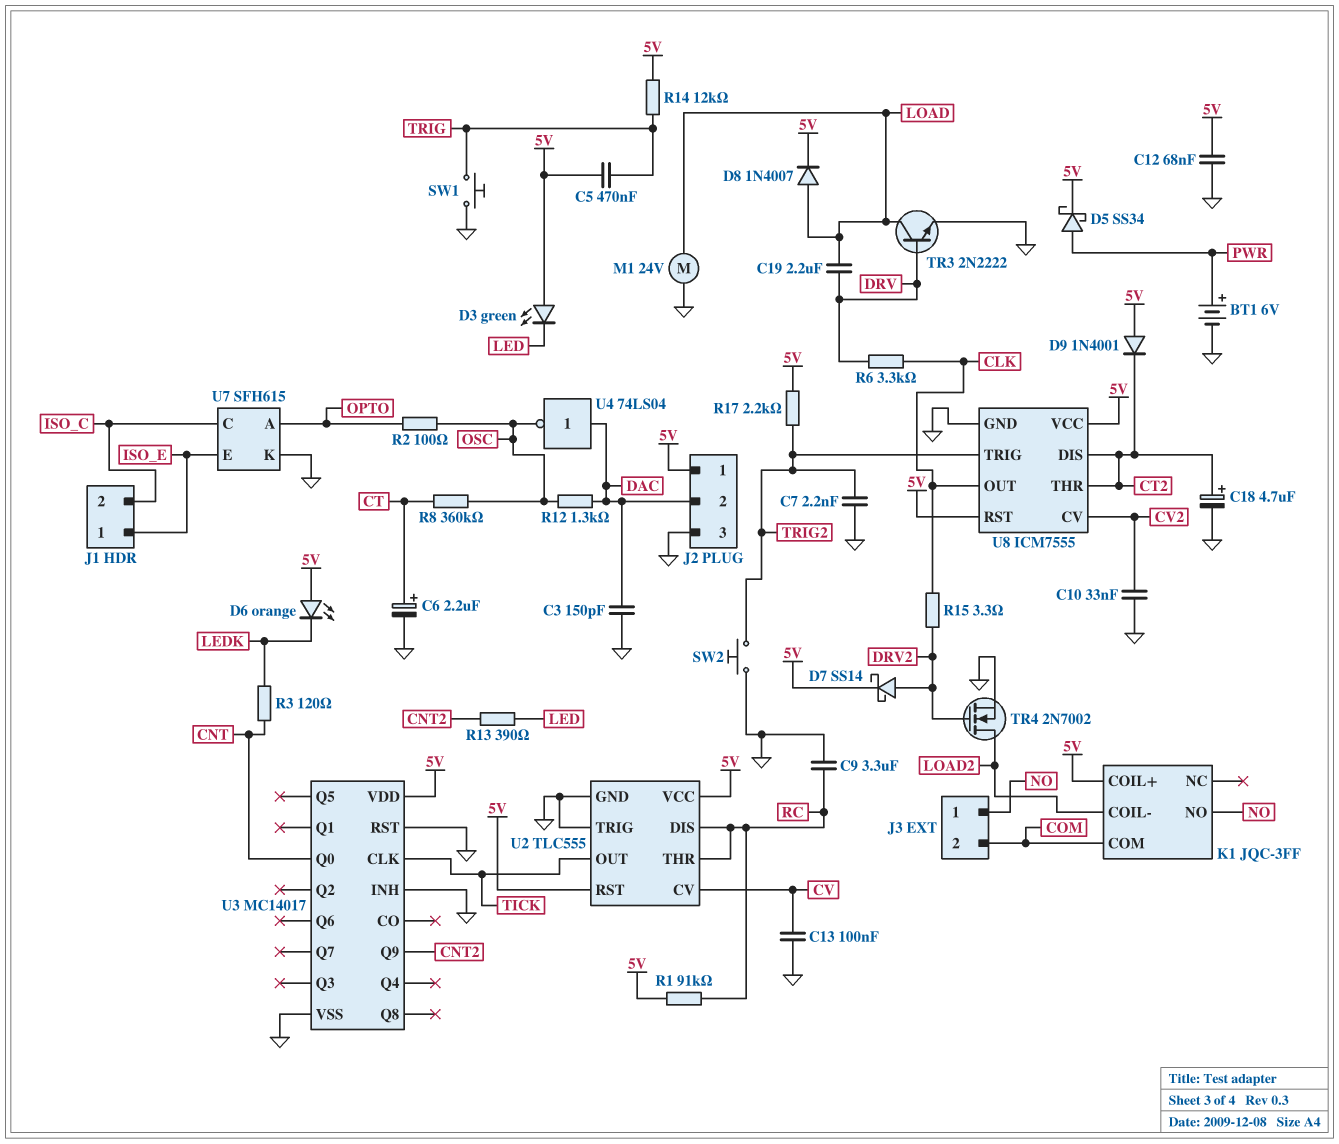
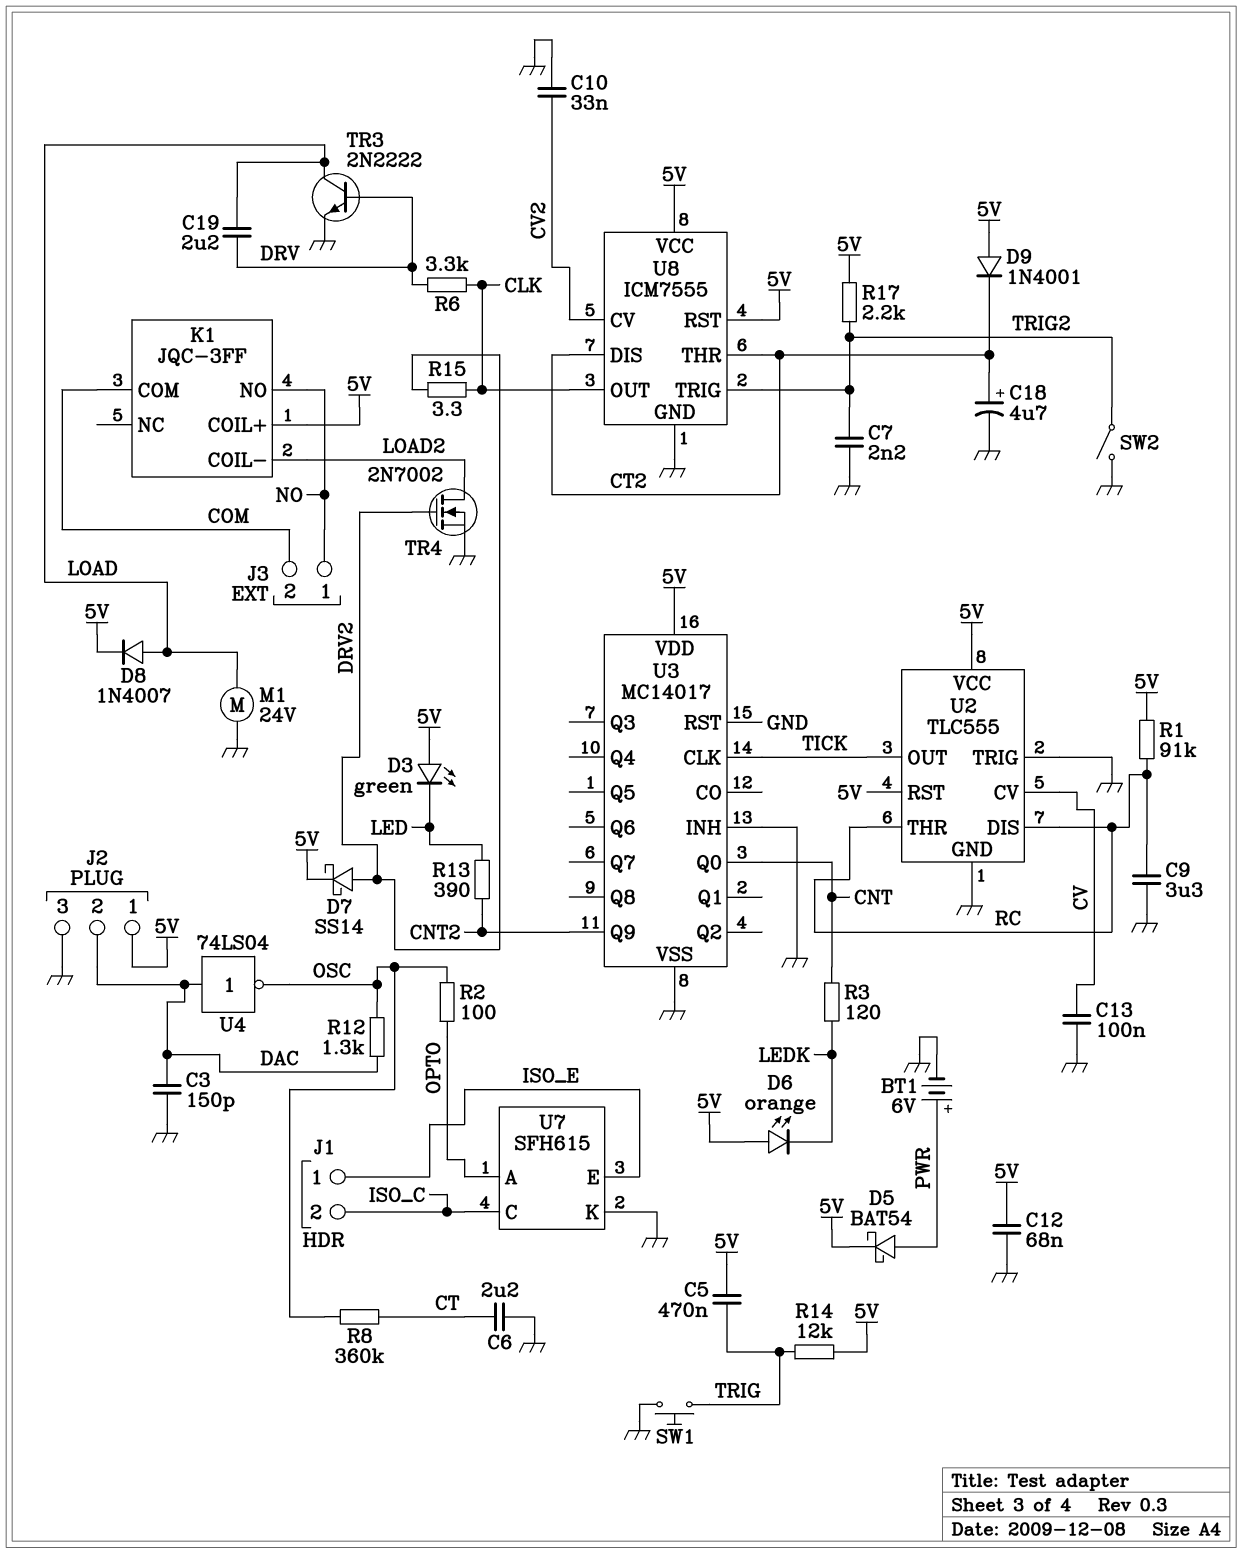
C6: 2.2uF (plus CT, minus GND) -> 2.2uF (CT, GND)
D5: schottky SS34 (A PWR, K 5V) -> schottky BAT54 (A PWR, K 5V)
SW2: button (GND, TRIG2) -> switch (GND, TRIG2)

